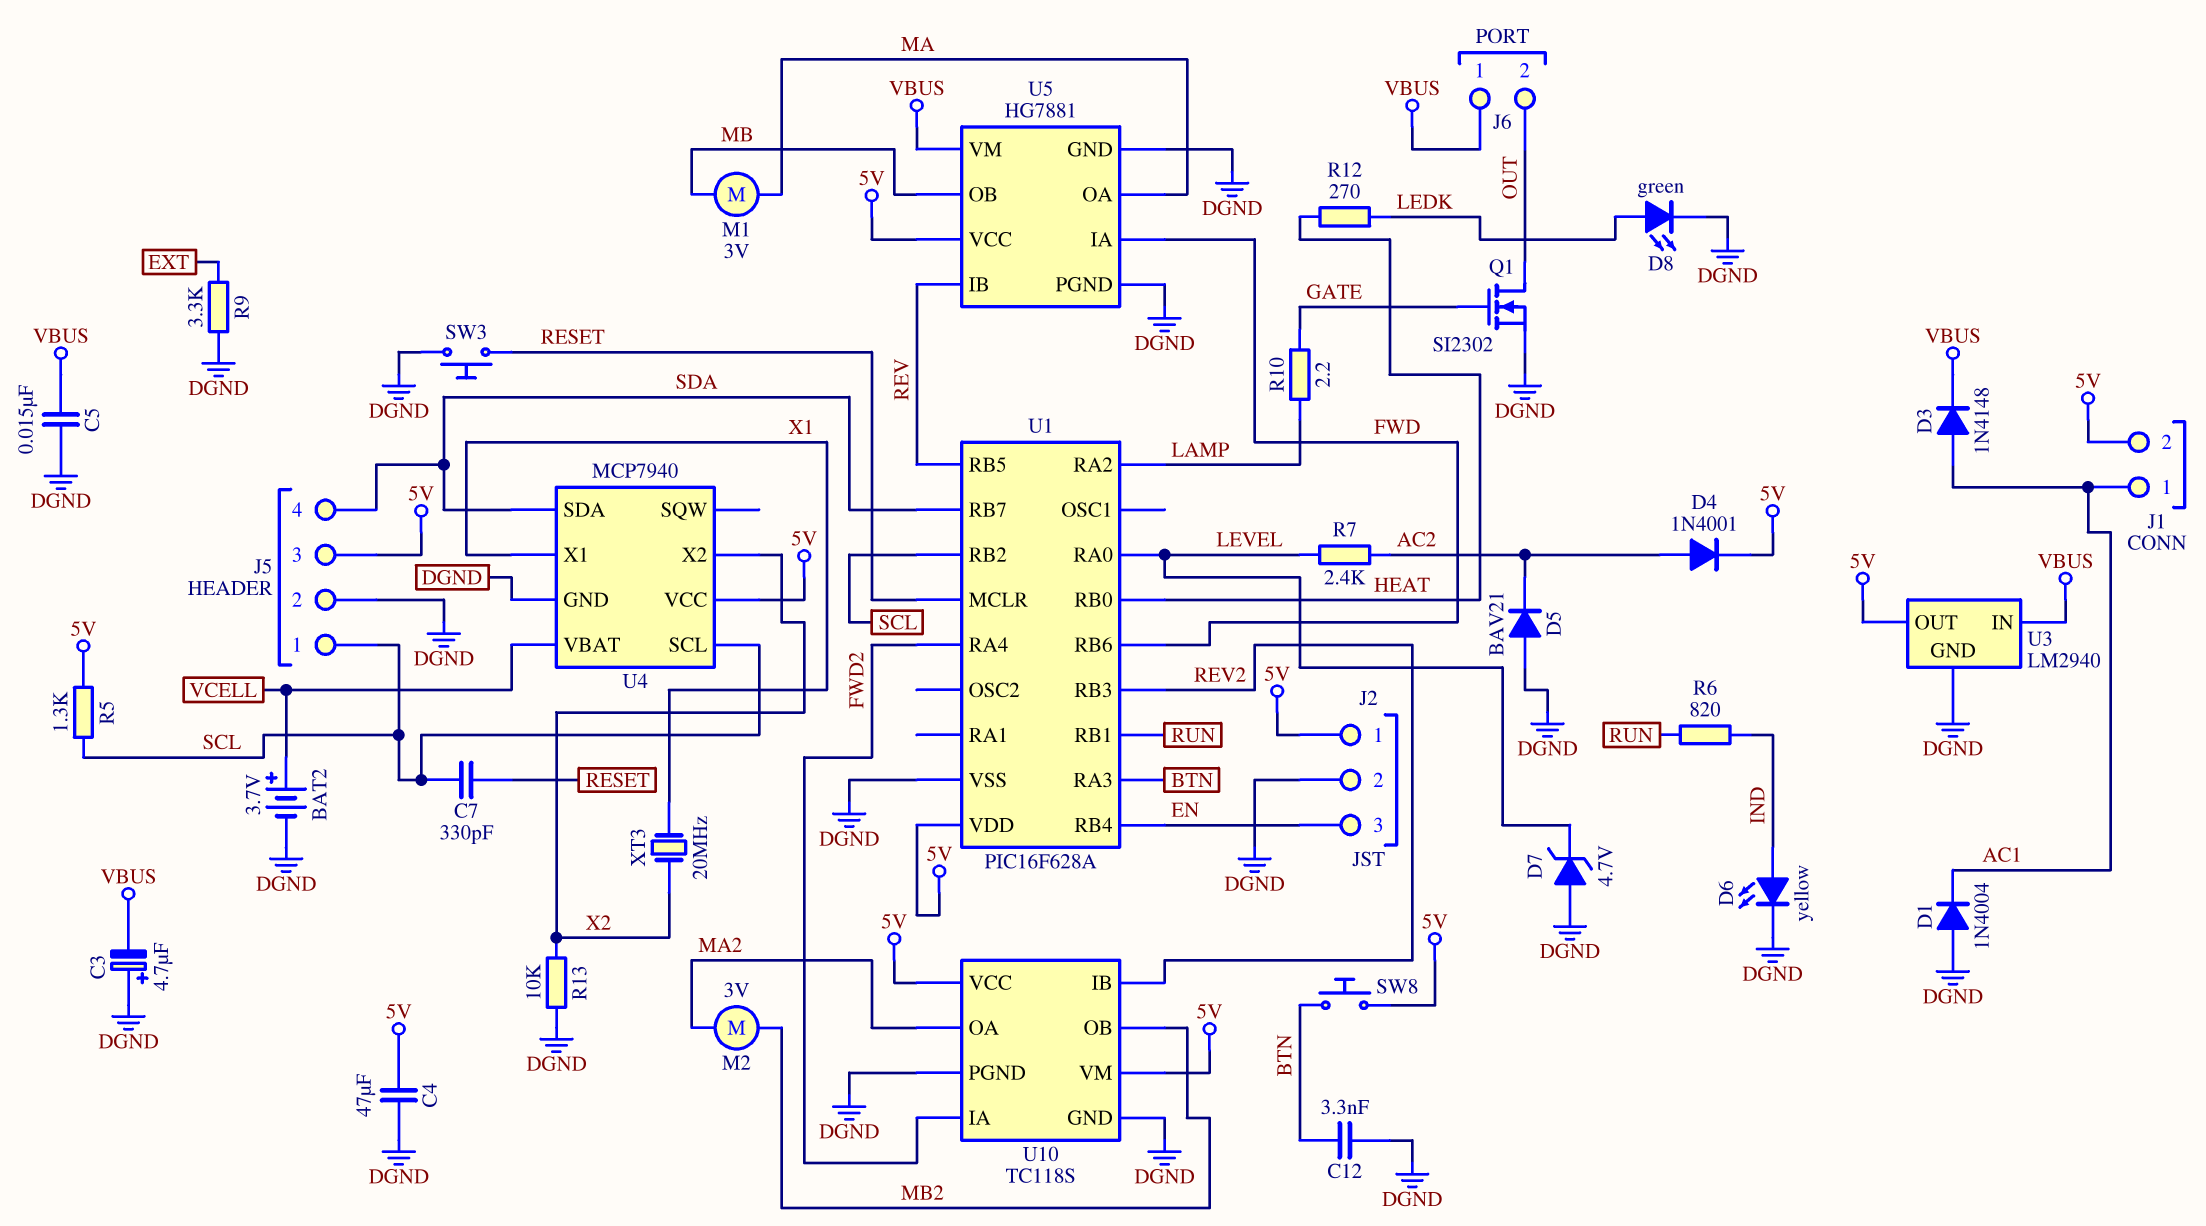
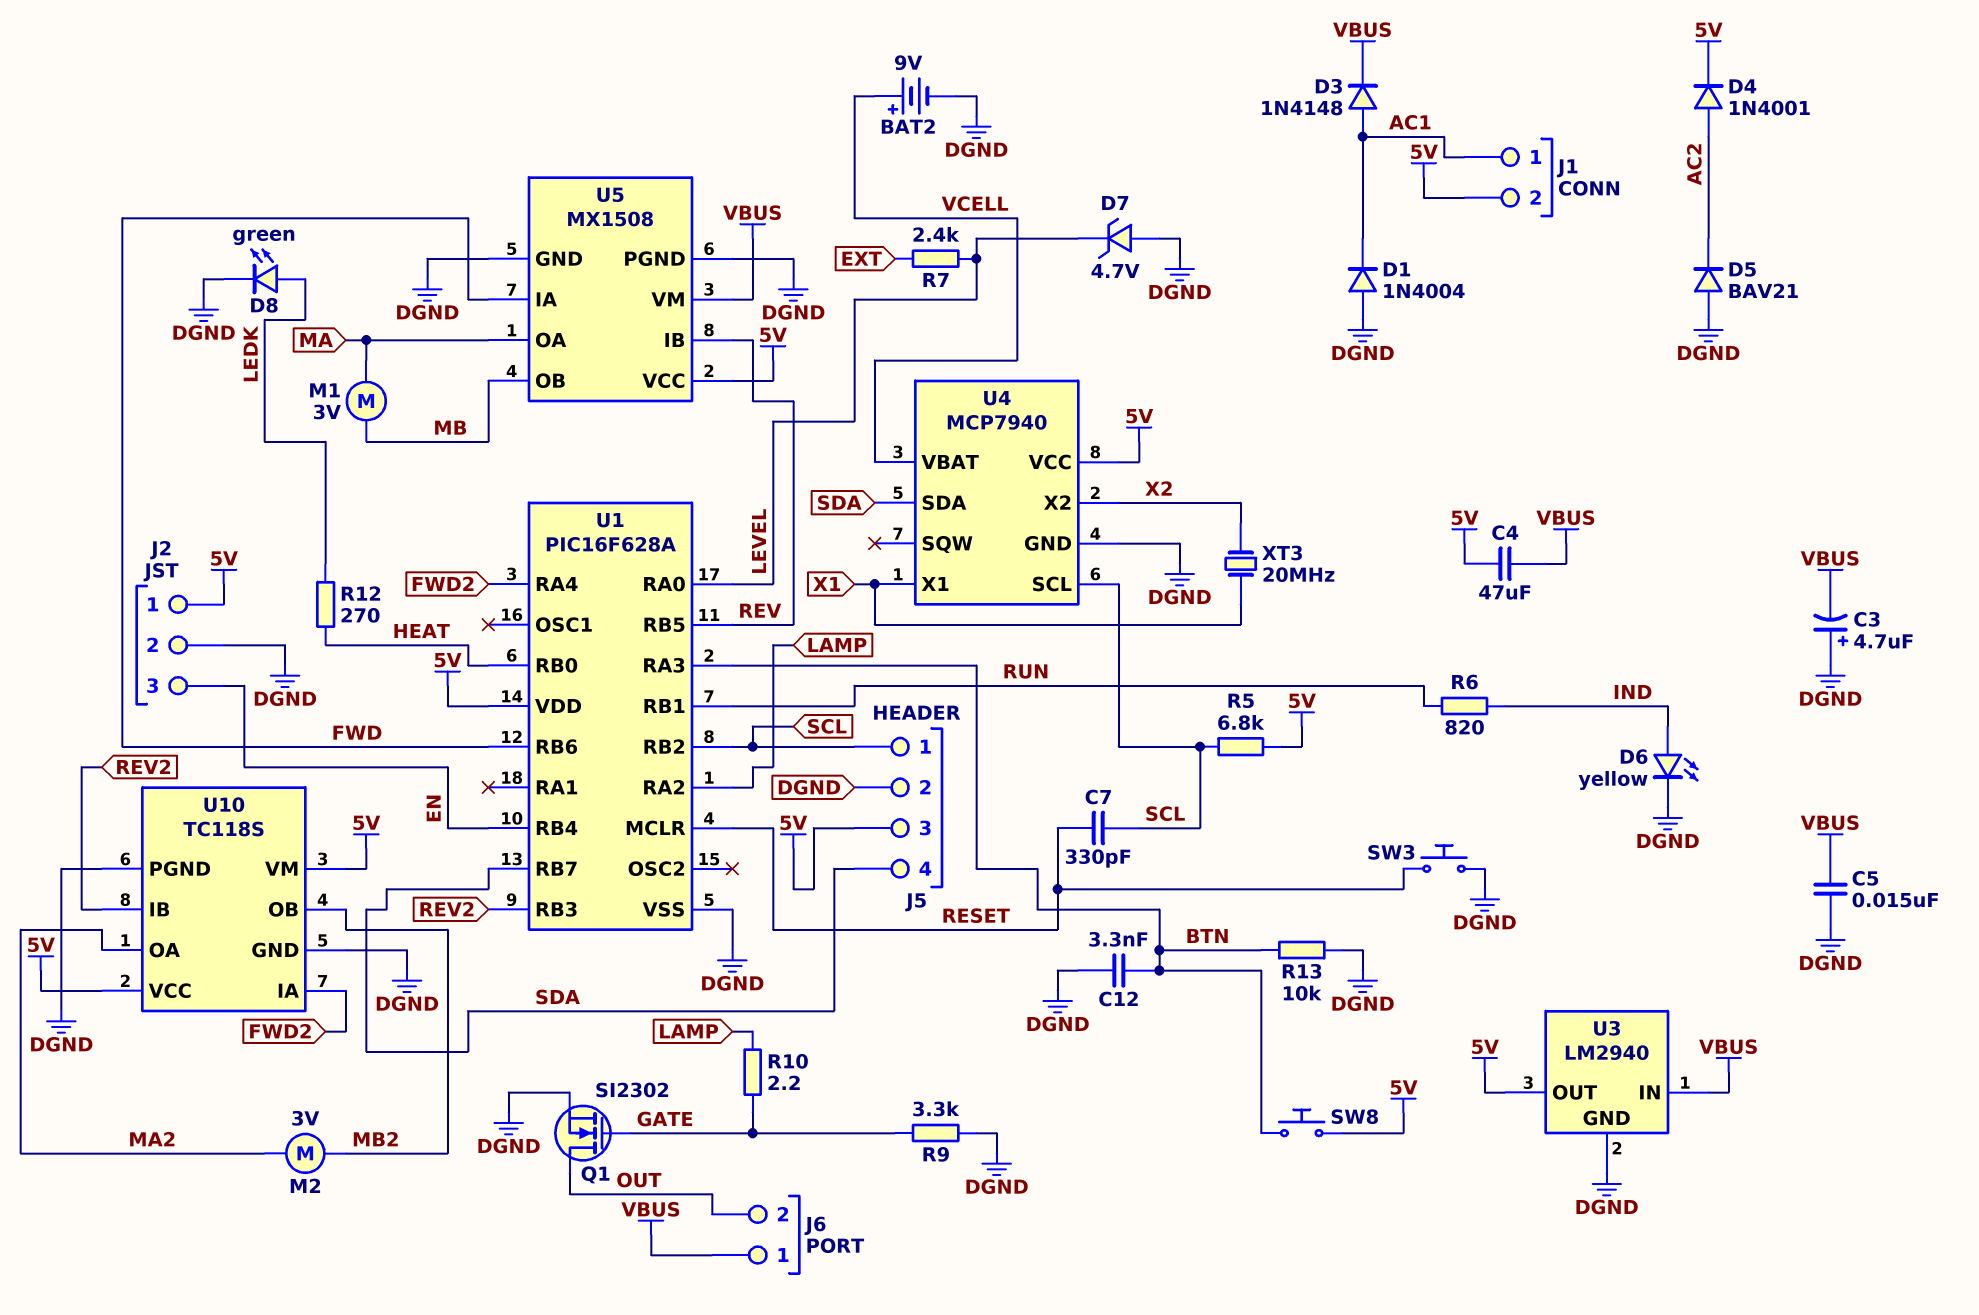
BAT2: 3.7V (plus VCELL, minus DGND) -> 9V (plus VCELL, minus DGND)
C4: 47uF (5V, DGND) -> 47uF (5V, VBUS)
R5: 1.3k (5V, SCL) -> 6.8k (5V, SCL)
R7: 2.4k (AC2, LEVEL) -> 2.4k (EXT, LEVEL)
R9: 3.3k (DGND, EXT) -> 3.3k (DGND, GATE)
R13: 10k (DGND, X2) -> 10k (BTN, DGND)
U5: HG7881 -> MX1508

